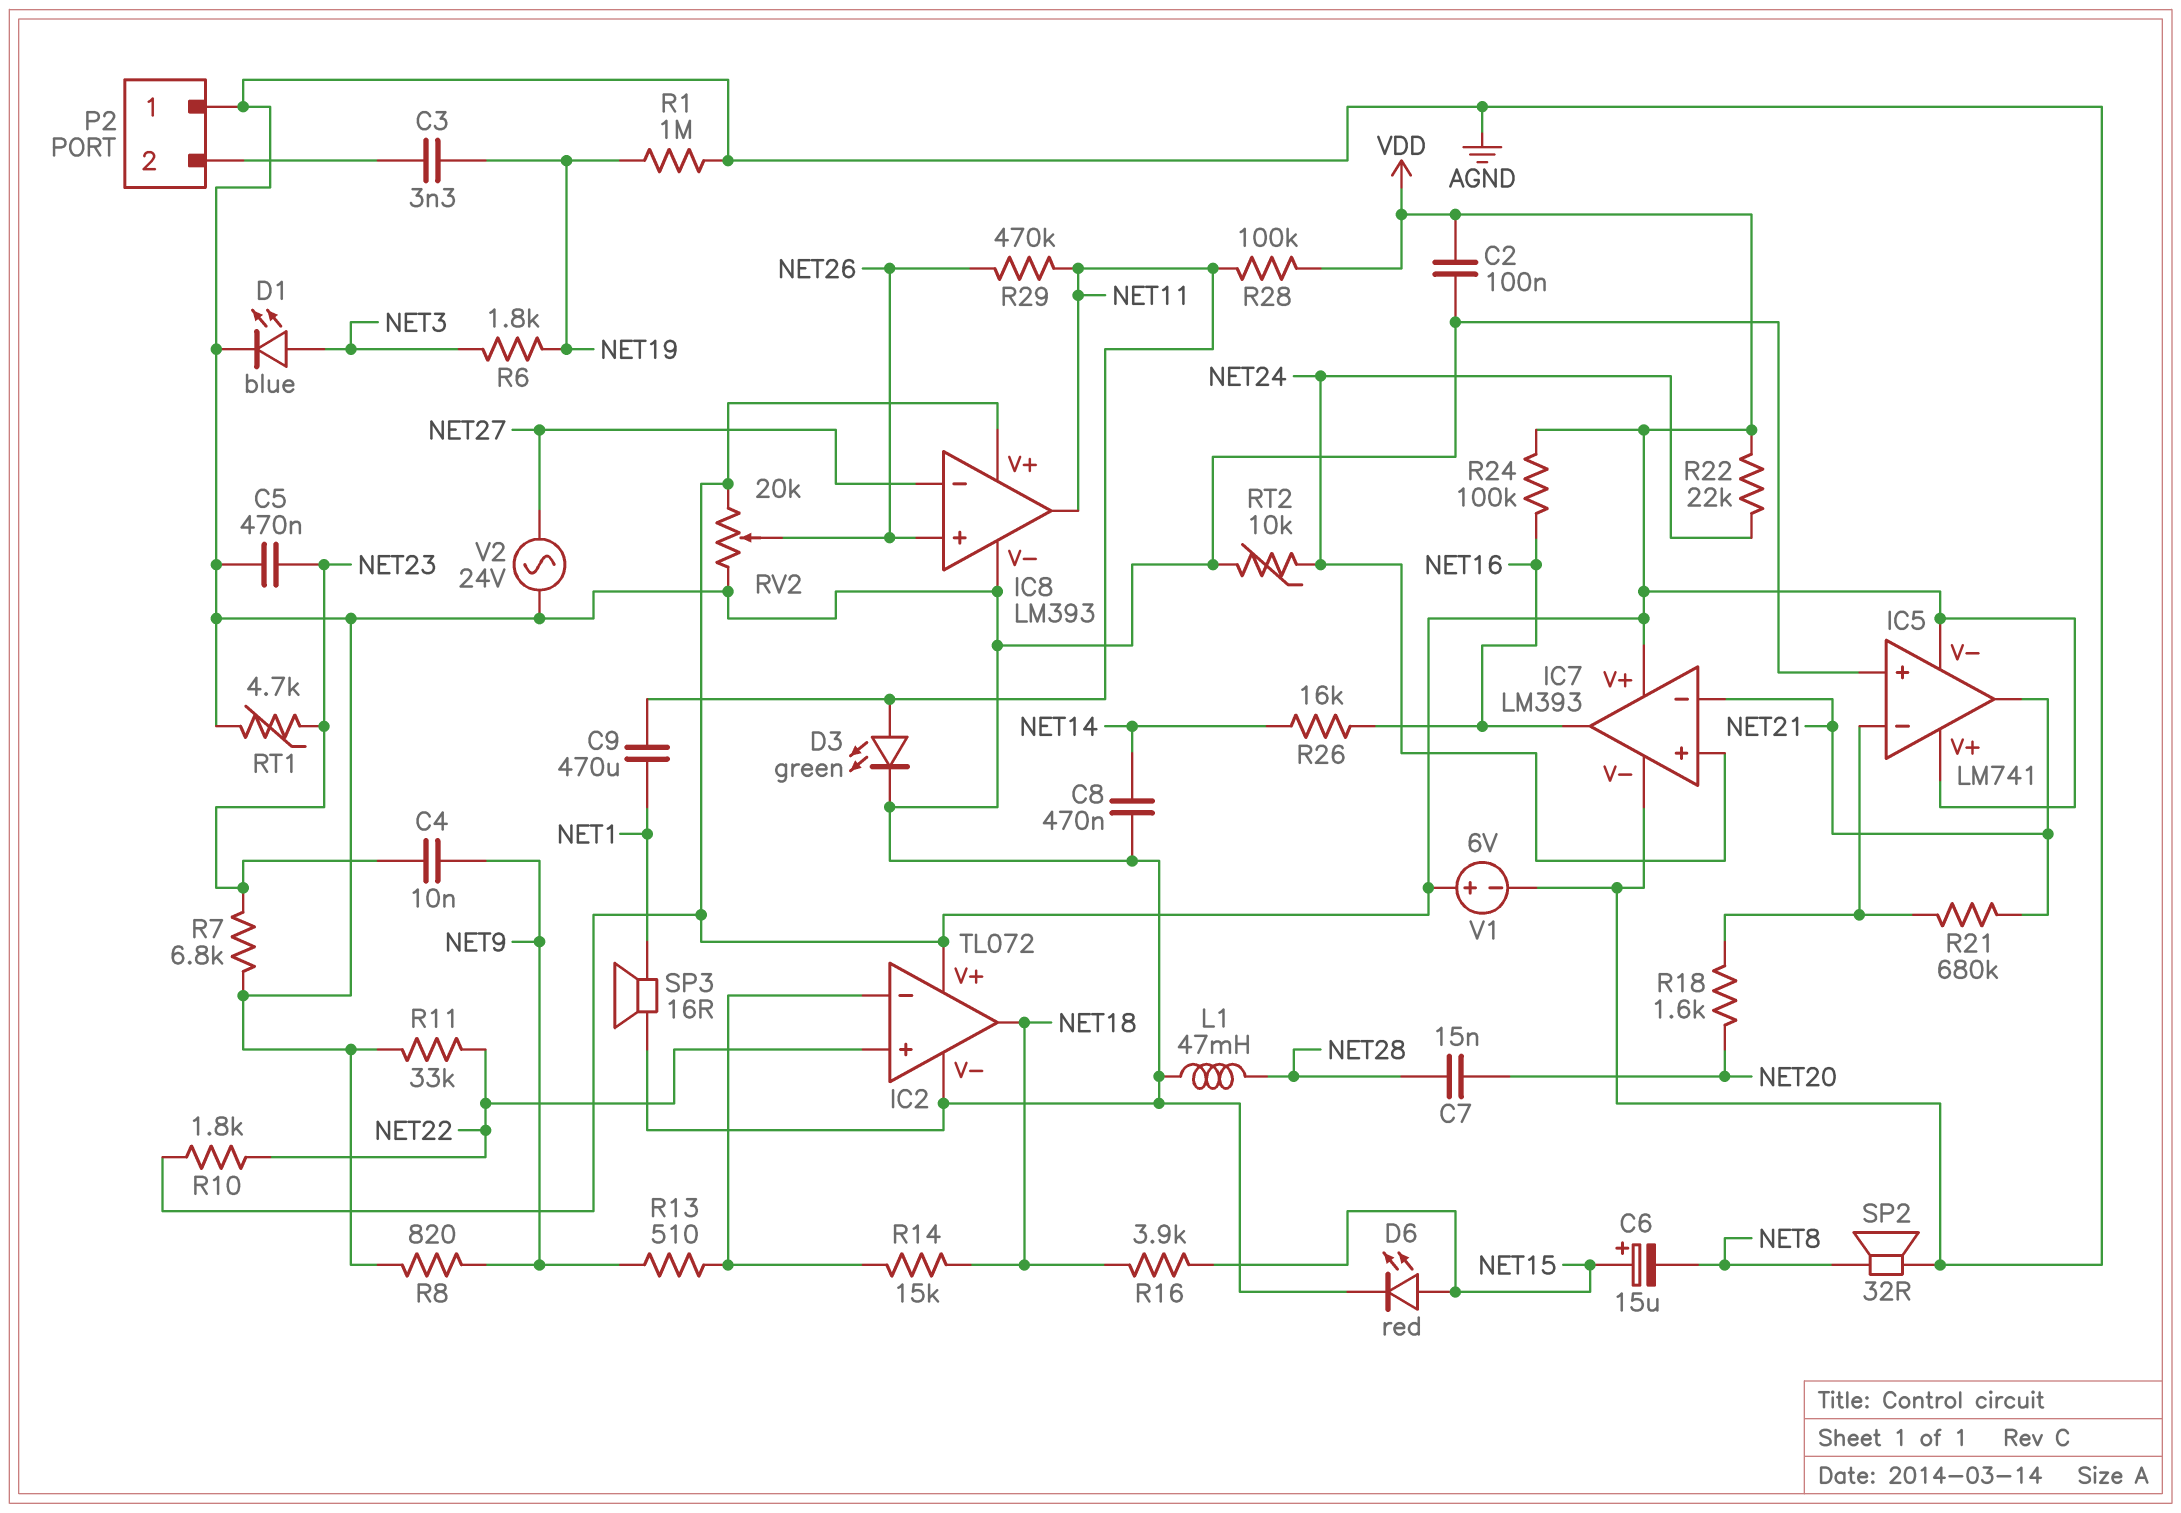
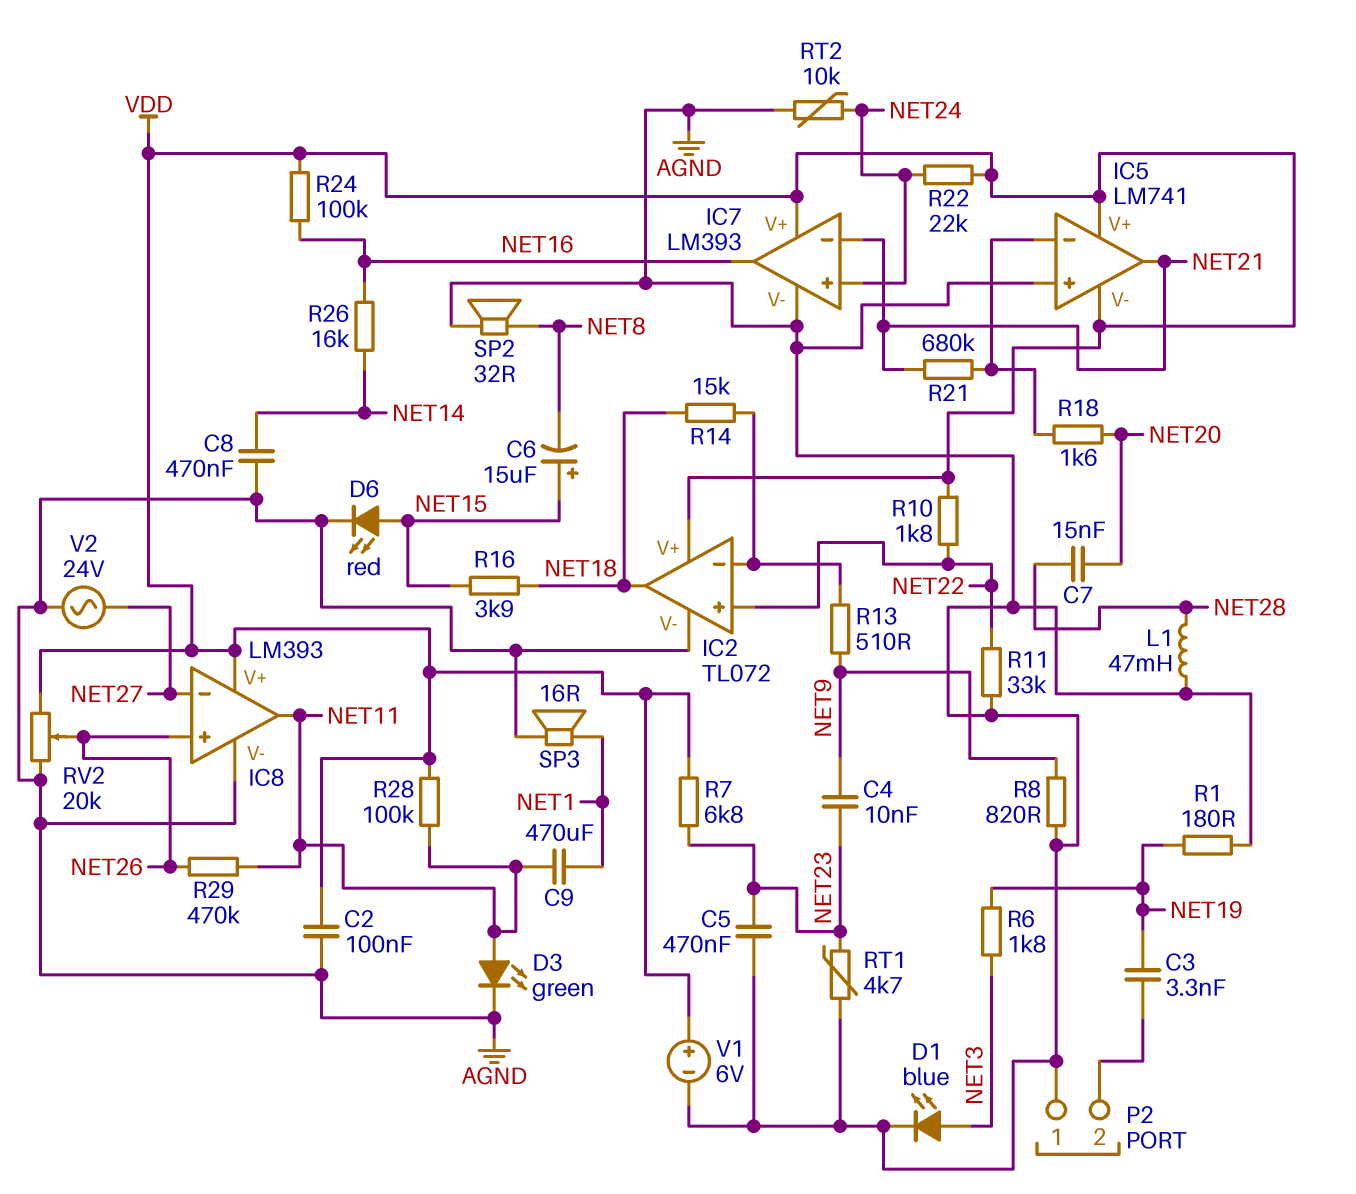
R1: 1M (AGND, NET19) -> 180 (AGND, NET19)
R7: 6.8k (AGND, NET23) -> 6.8k (NET23, VDD)

